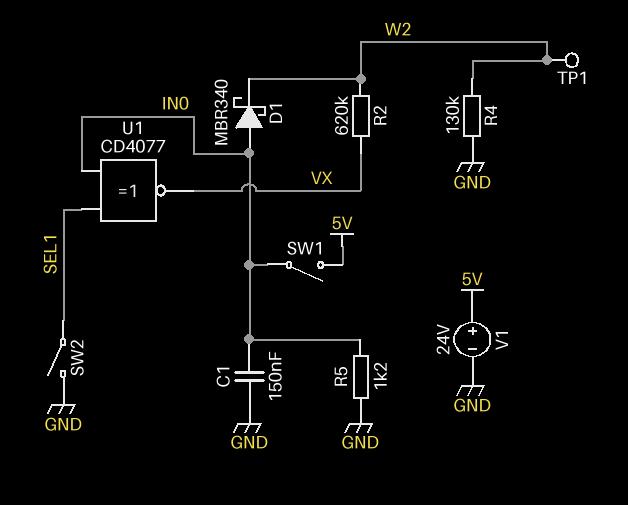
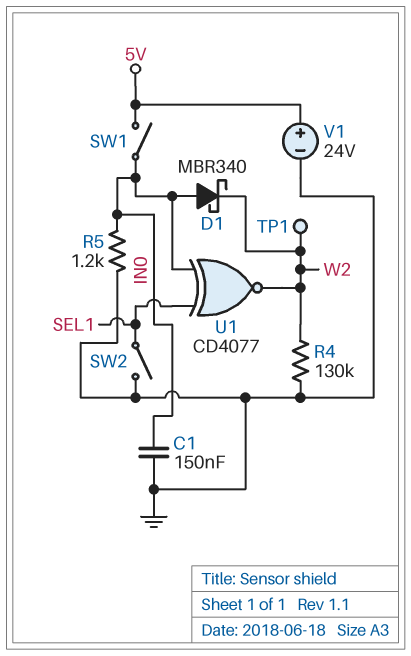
R2: 620k (VX, W2) -> none
U1: XNOR CD4077 (in IN0, in SEL1, out VX) -> XNOR CD4077 (in IN0, in SEL1, out W2)

